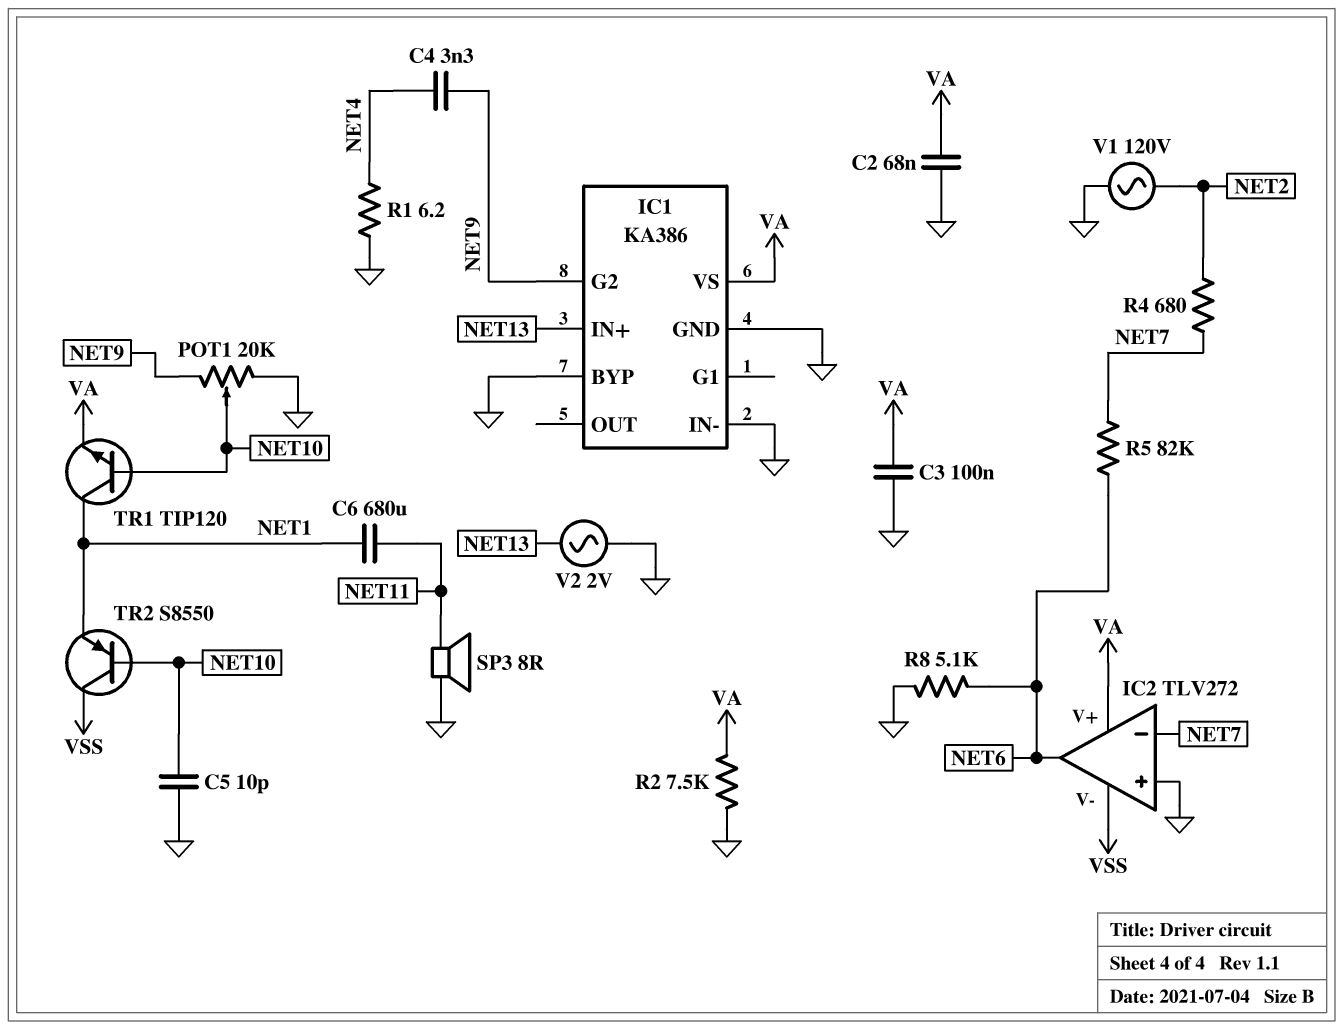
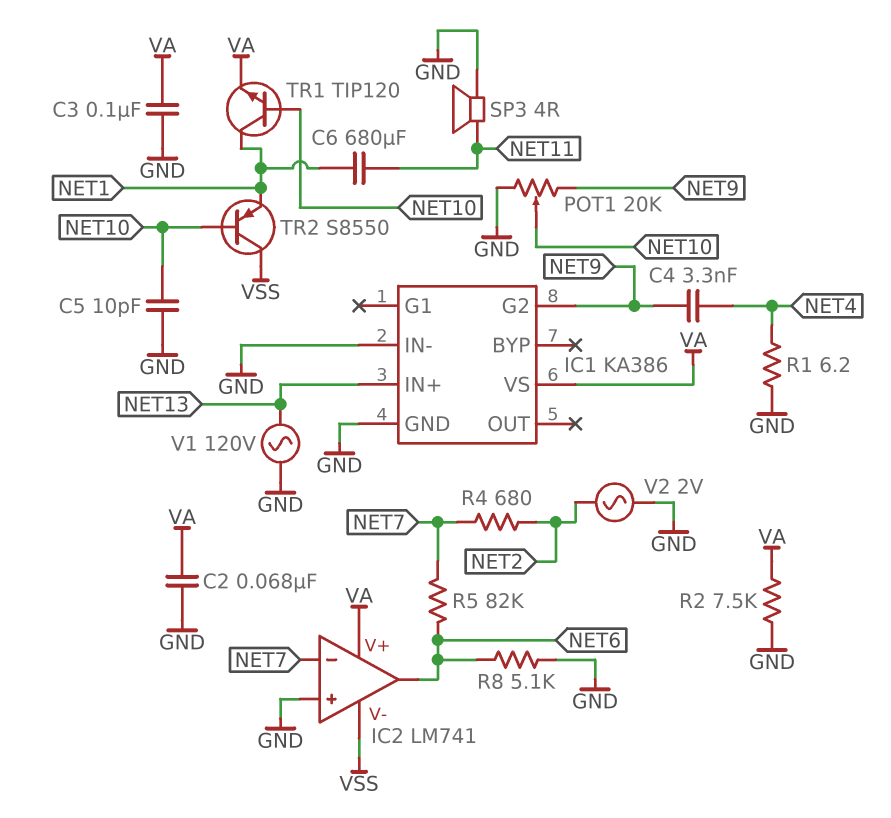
IC1 pin BYP: GND -> none
IC2: TLV272 -> LM741
SP3: speaker 8R (GND, NET11) -> speaker 4R (GND, NET11)
V1: AC 120V (GND, NET2) -> AC 120V (GND, NET13)
V2: AC 2V (GND, NET13) -> AC 2V (GND, NET2)

